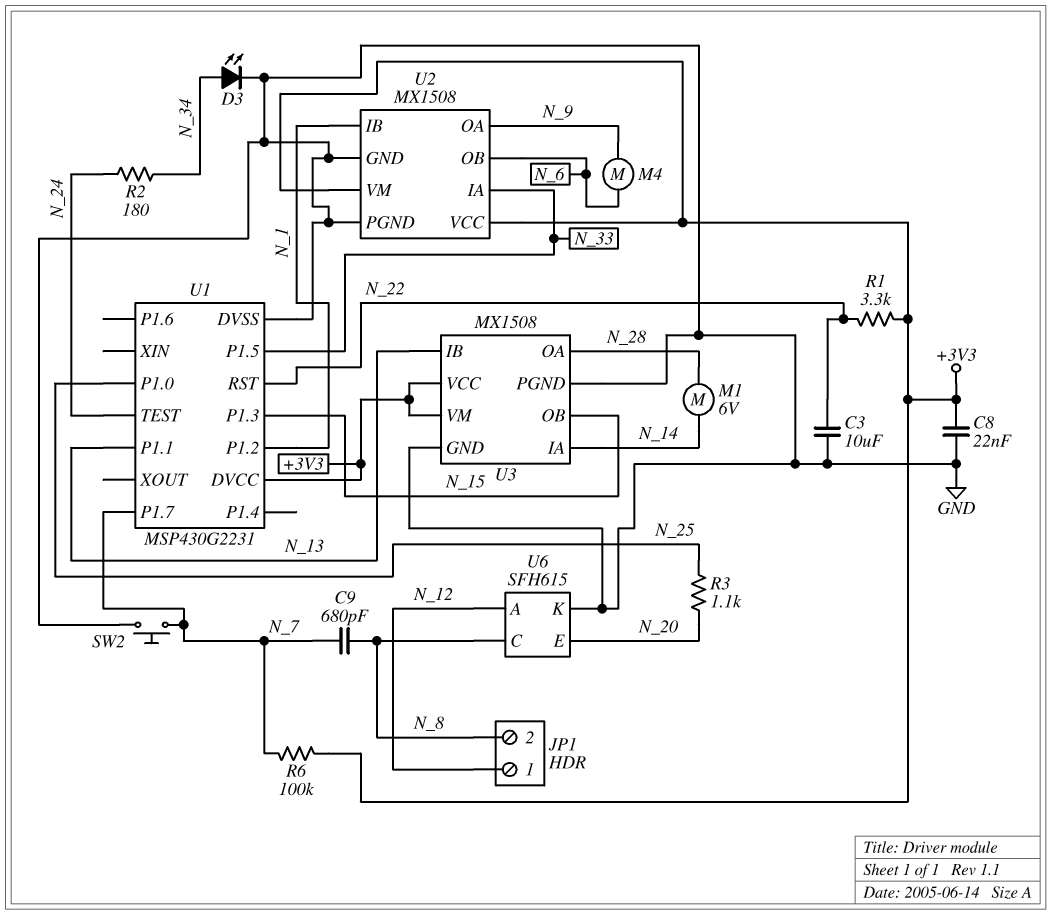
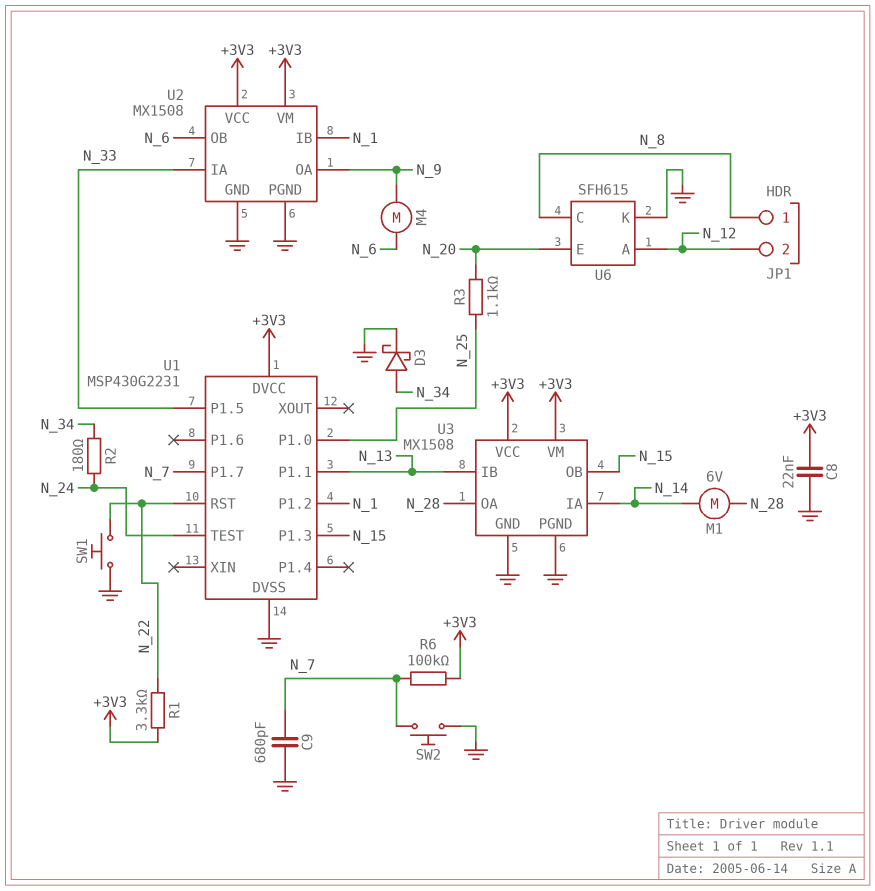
C3: 10uF (GND, N_22) -> none
C9: 680pF (N_7, N_8) -> 680pF (GND, N_7)
D3: LED (A N_34, K GND) -> schottky (A N_34, K GND)
JP1 pin 1: N_12 -> N_8
JP1 pin 2: N_8 -> N_12
SW1: none -> button (GND, N_22)

